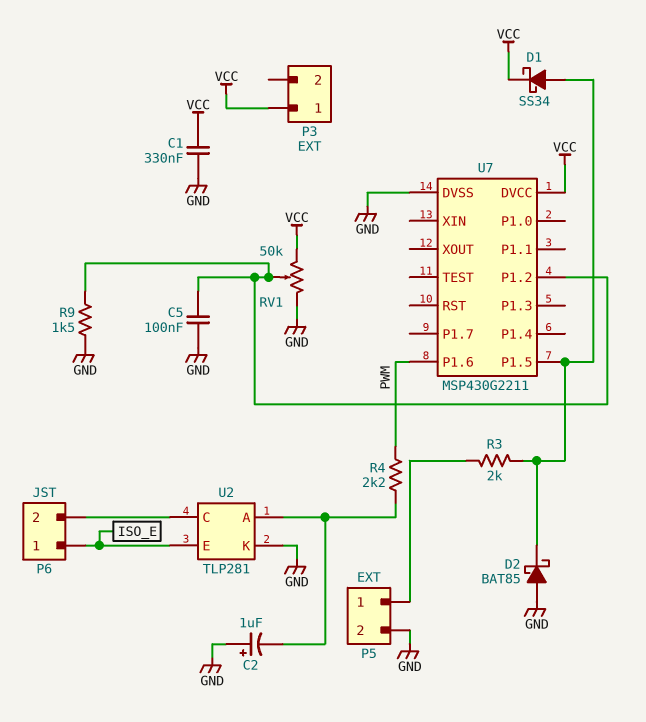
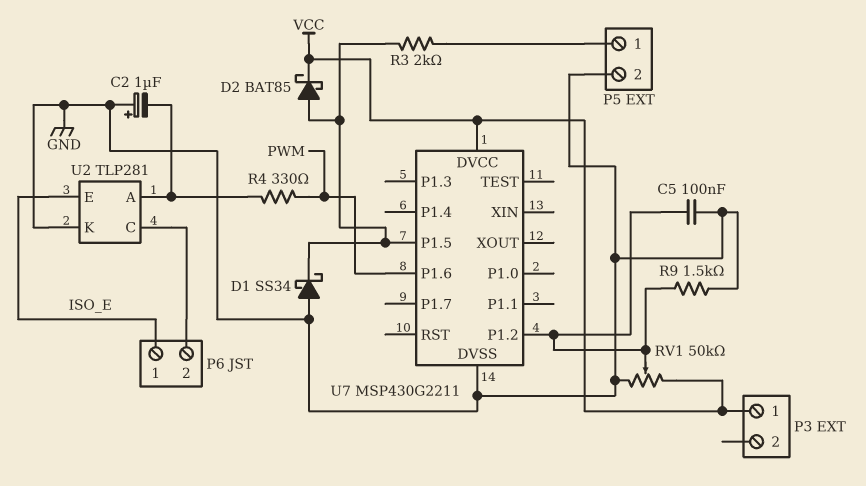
C1: 330nF (GND, VCC) -> none
D1: schottky SS34 (A U7/P1.5, K VCC) -> schottky SS34 (A GND, K U7/P1.5)
D2: schottky BAT85 (A GND, K U7/P1.5) -> schottky BAT85 (A U7/P1.5, K VCC)
R4: 2.2k (PWM, U2/A) -> 330 (PWM, U2/A)

